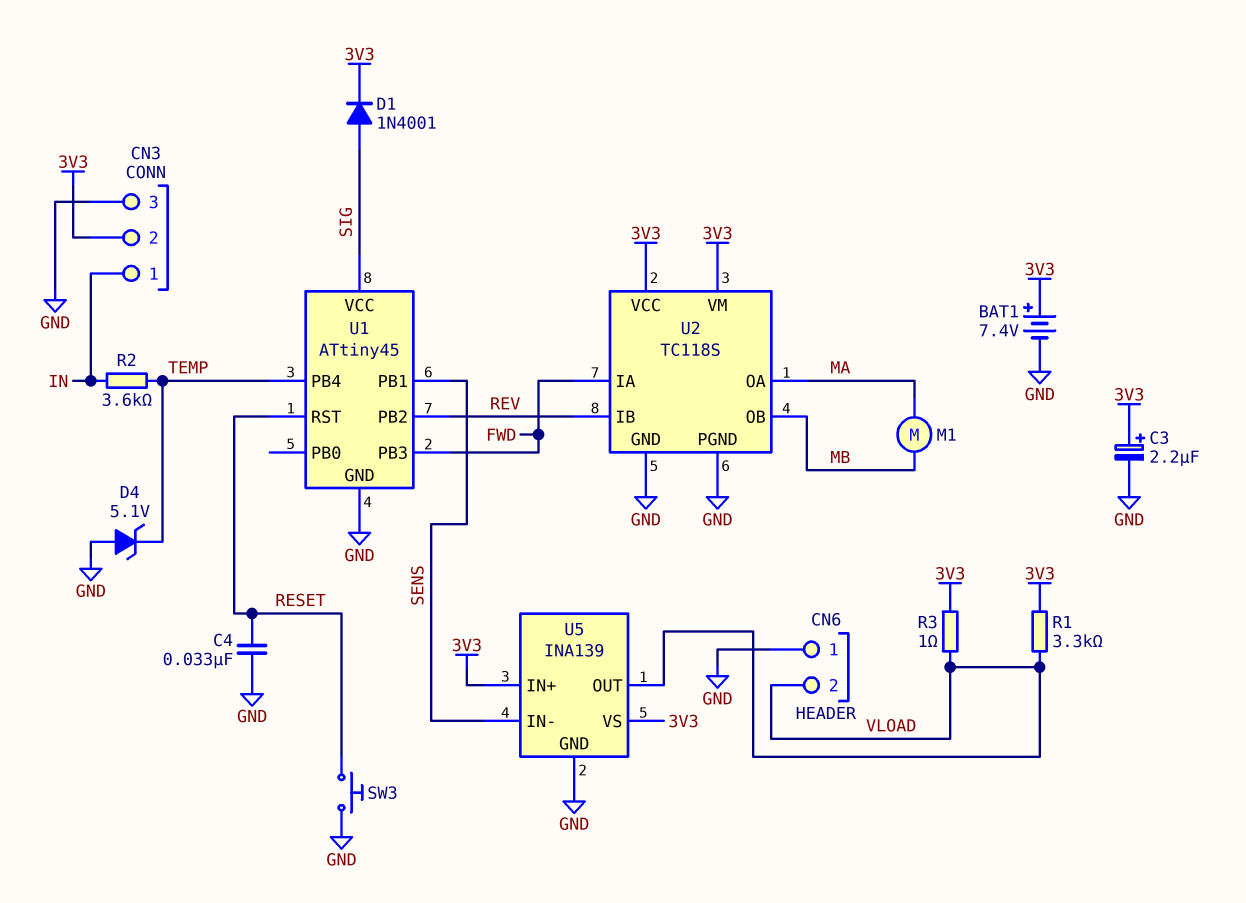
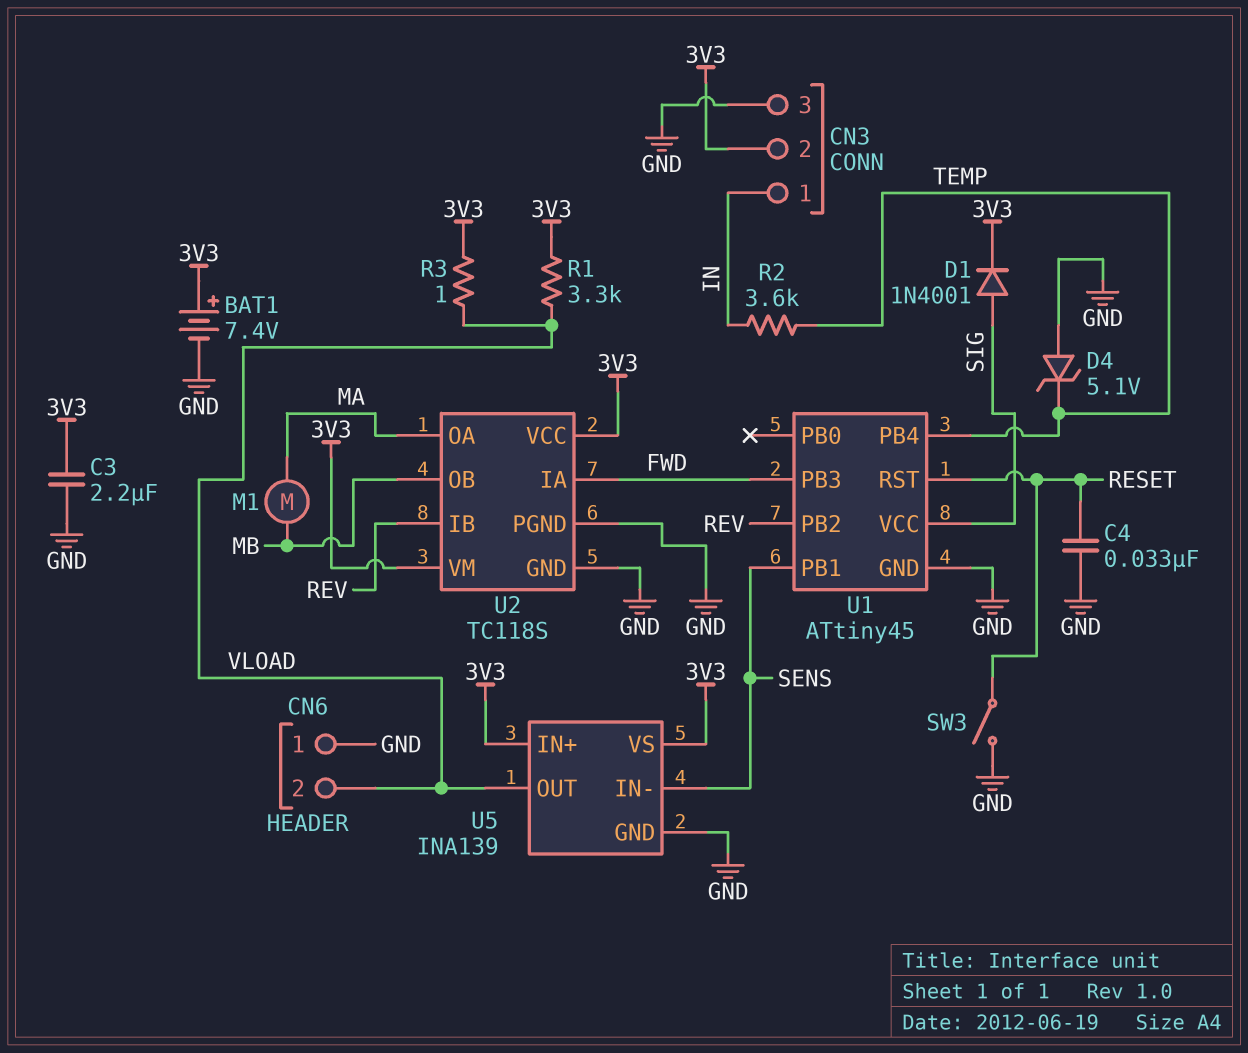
C3: 2.2uF (plus 3V3, minus GND) -> 2.2uF (3V3, GND)
SW3: button (GND, RESET) -> switch (GND, RESET)

